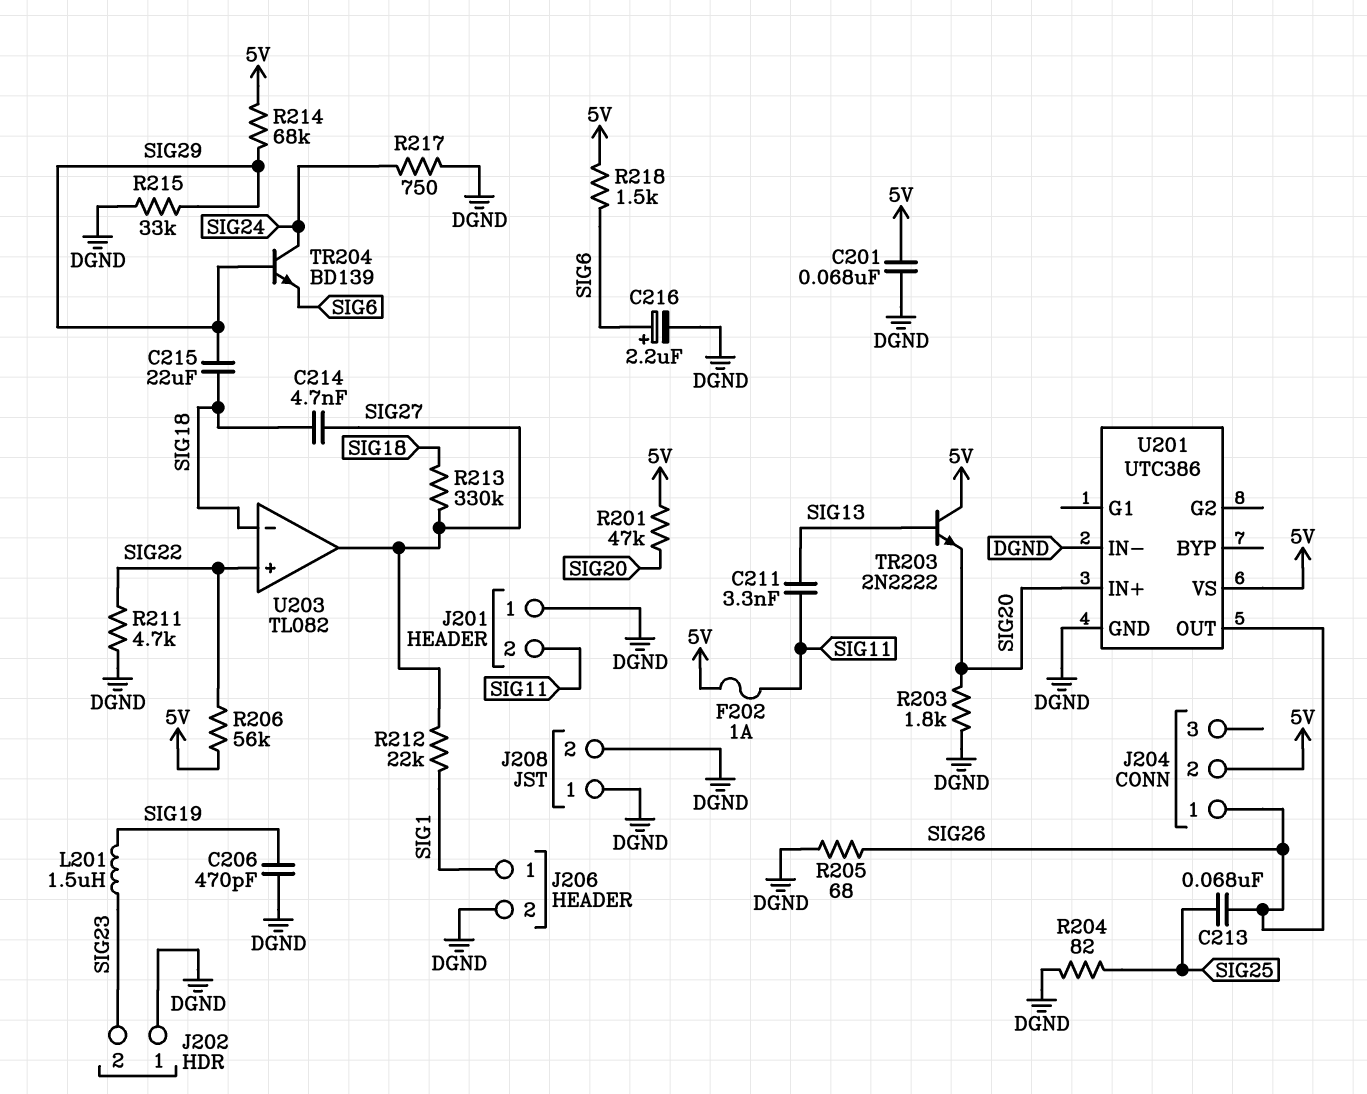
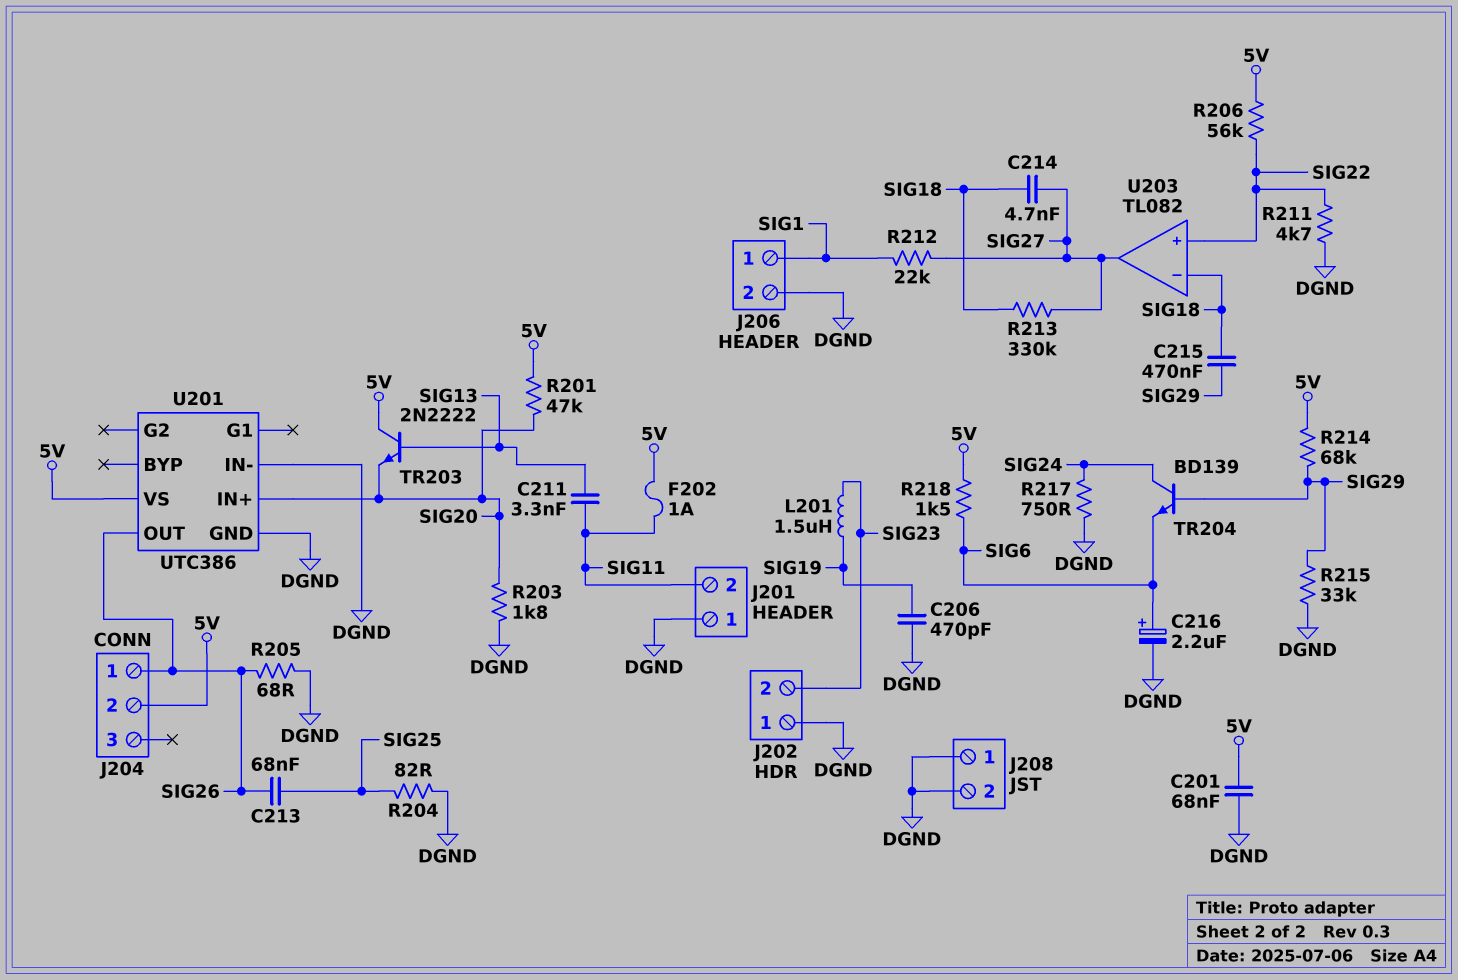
C215: 22uF (SIG18, SIG29) -> 470nF (SIG18, SIG29)

